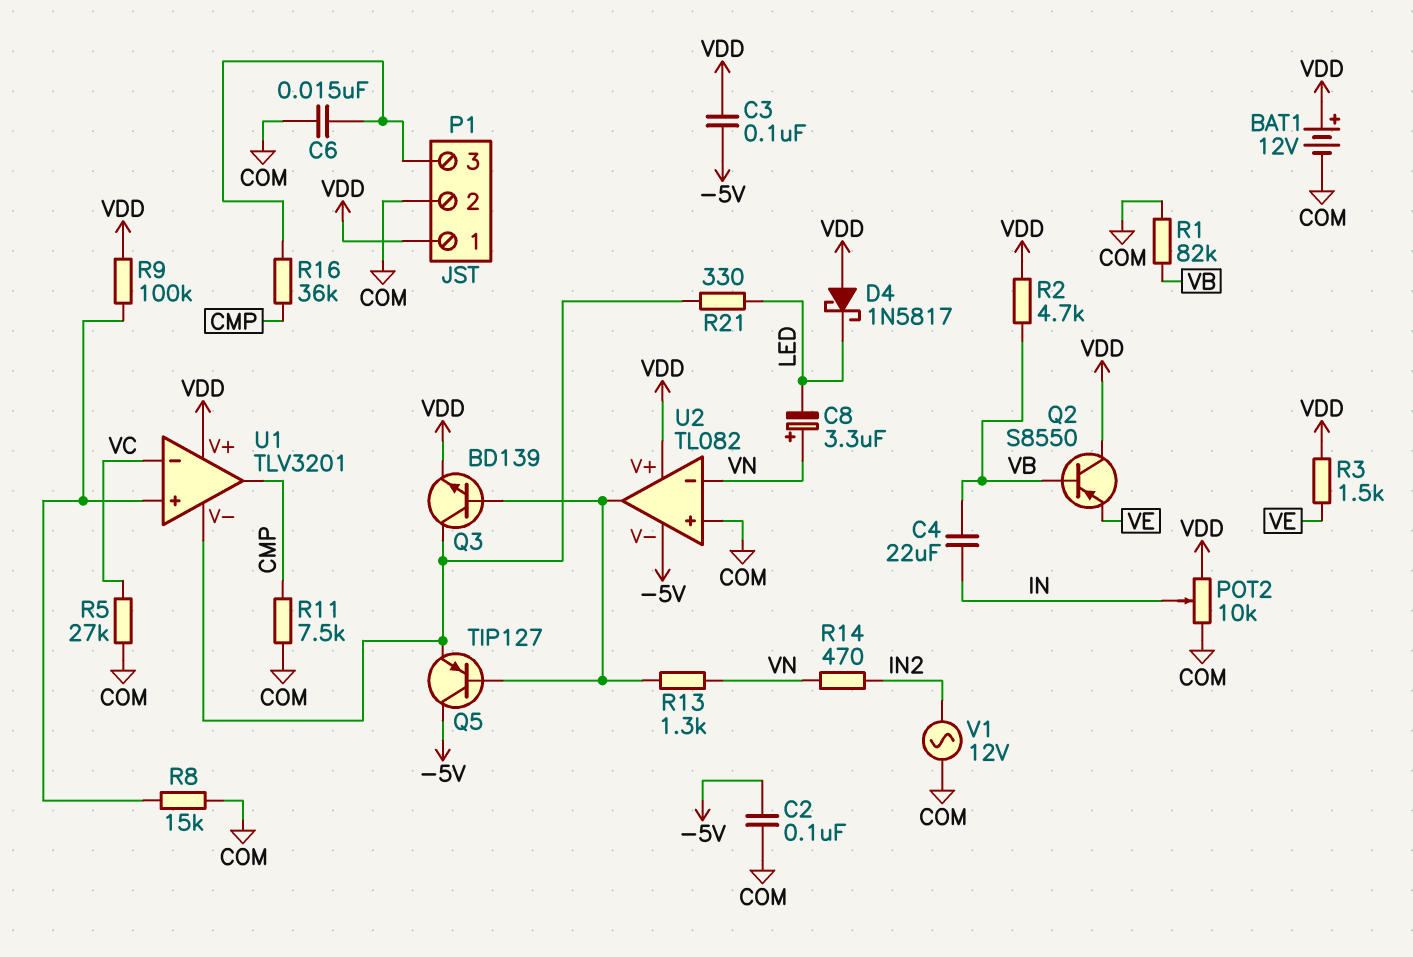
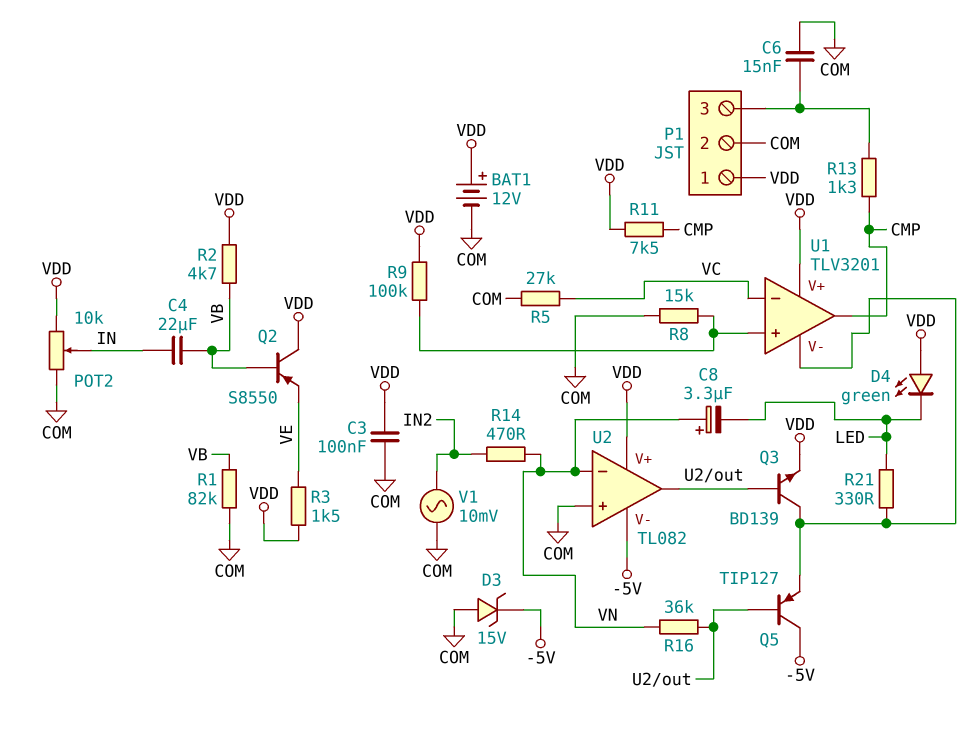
C2: 100nF (-5V, COM) -> none
C3: 100nF (-5V, VDD) -> 100nF (COM, VDD)
D3: none -> zener 15V (A COM, K -5V)
D4: schottky 1N5817 (A VDD, K LED) -> LED green (A VDD, K LED)
R11: 7.5k (CMP, COM) -> 7.5k (CMP, VDD)
R13: 1.3k (U2/out, VN) -> 1.3k (CMP, P1/3)
R16: 36k (CMP, P1/3) -> 36k (U2/out, VN)
V1: AC 12V (COM, IN2) -> AC 10mV (COM, IN2)

